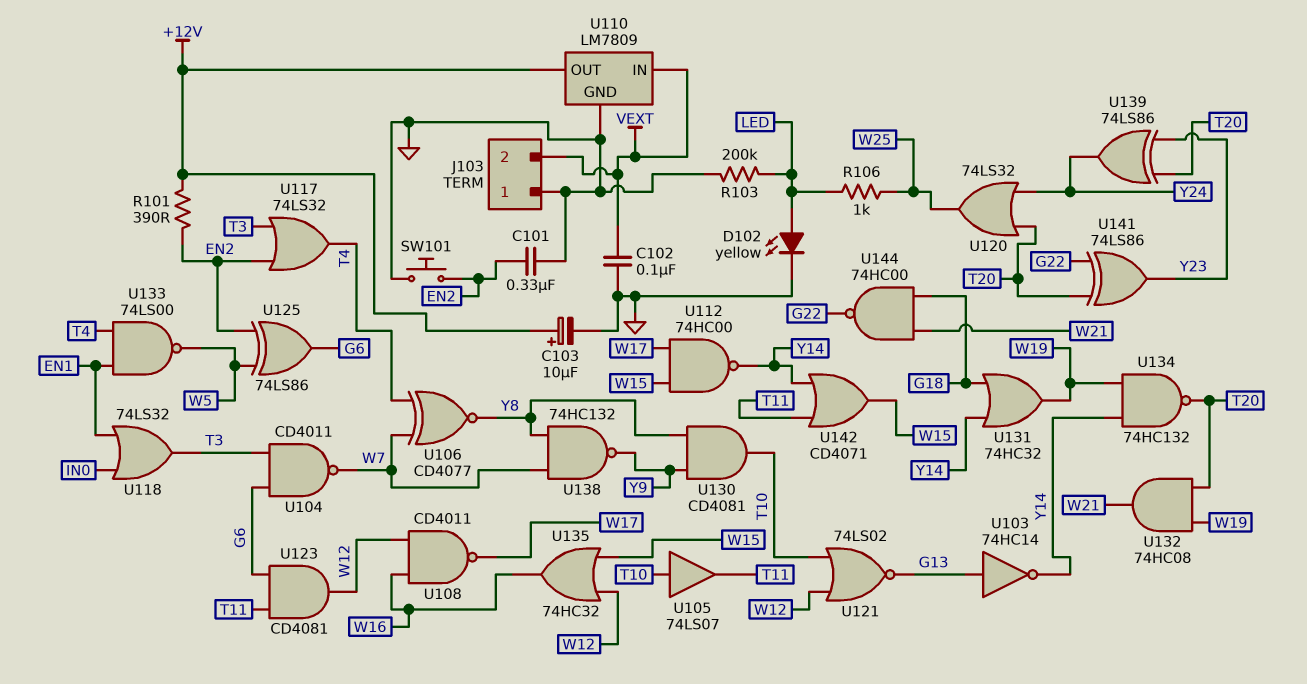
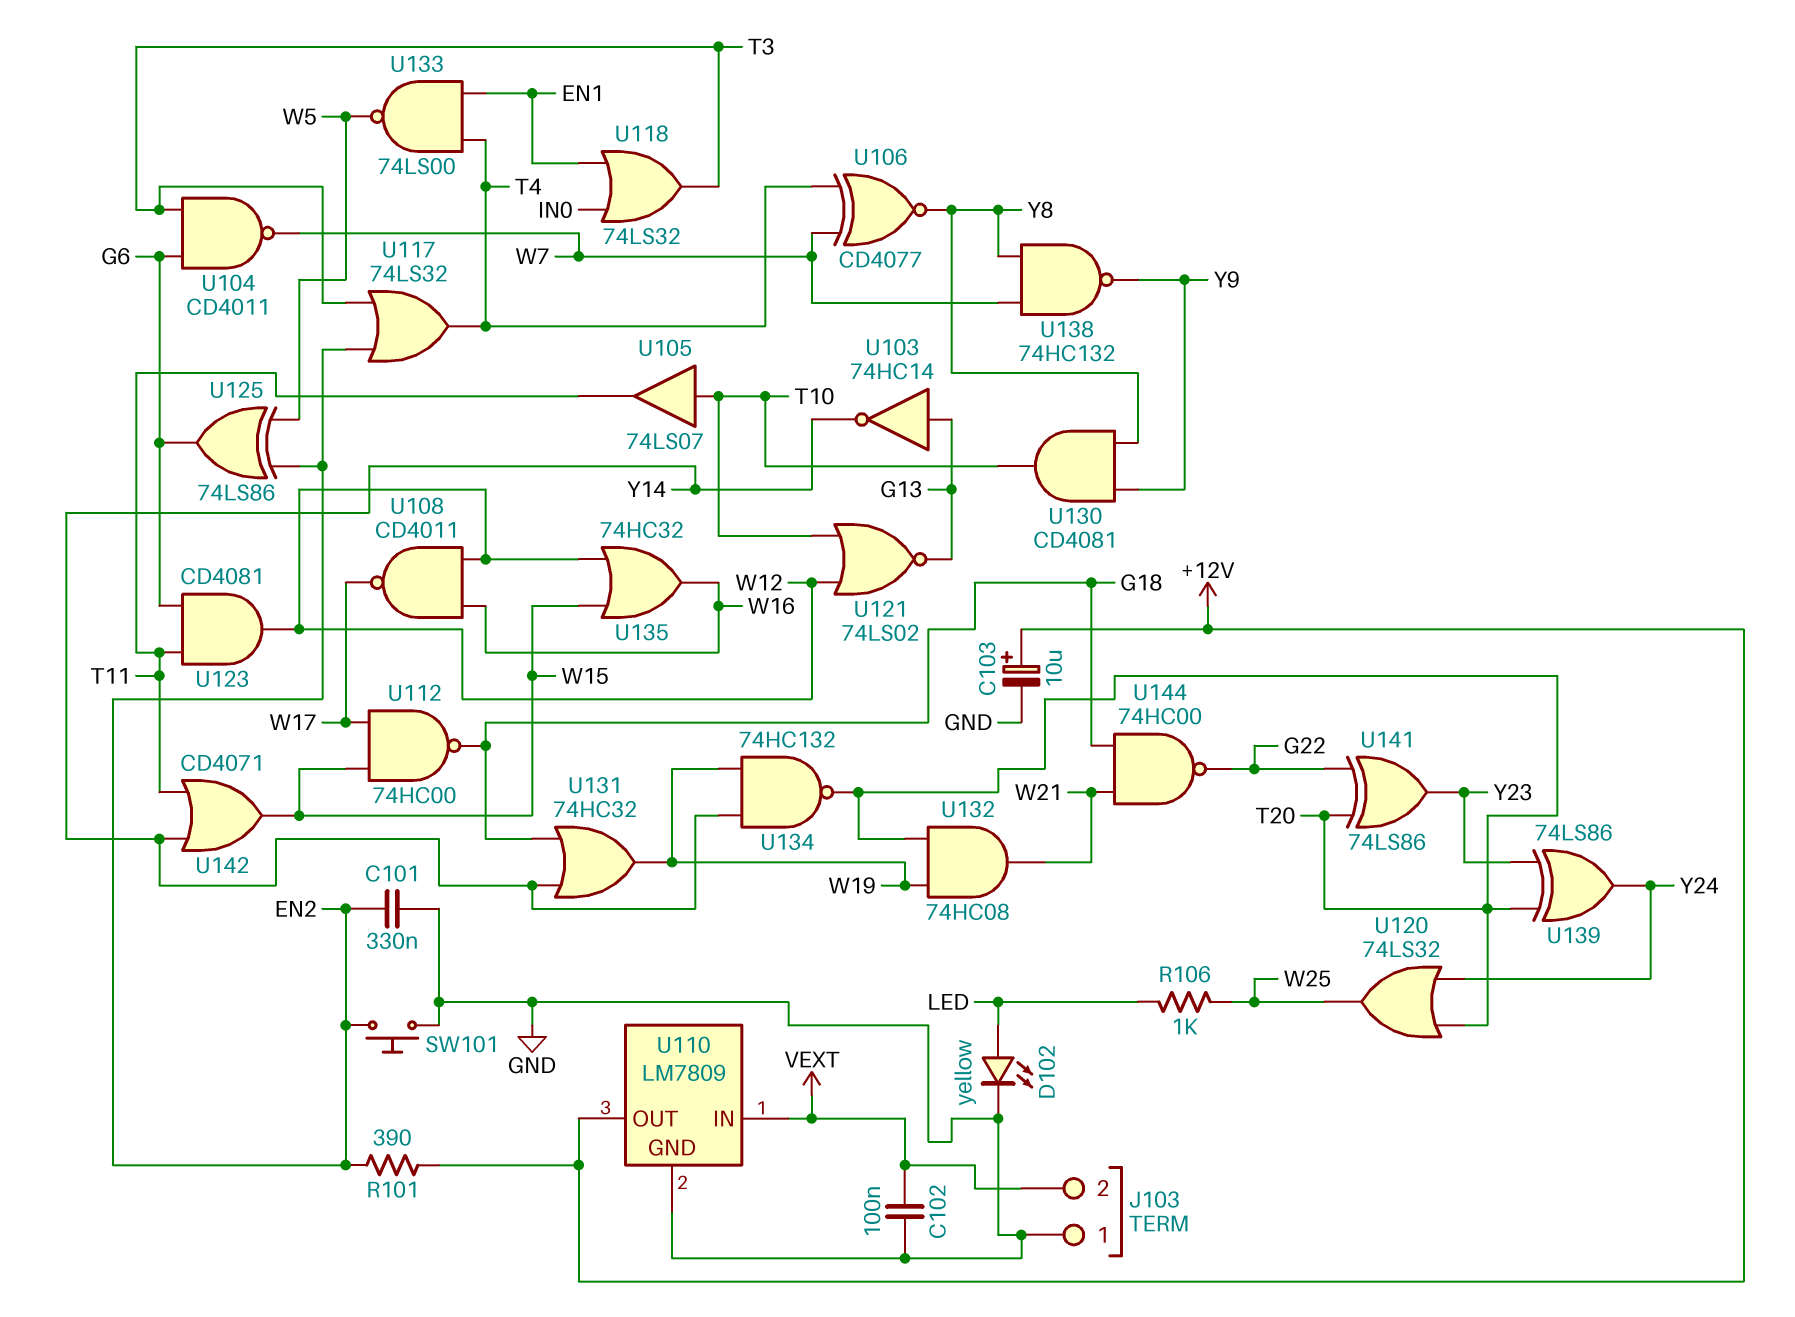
R103: 200k (GND, LED) -> none
U112: NAND 74HC00 (in W15, in W17, out Y14) -> NAND 74HC00 (in W15, in W17, out G18)

